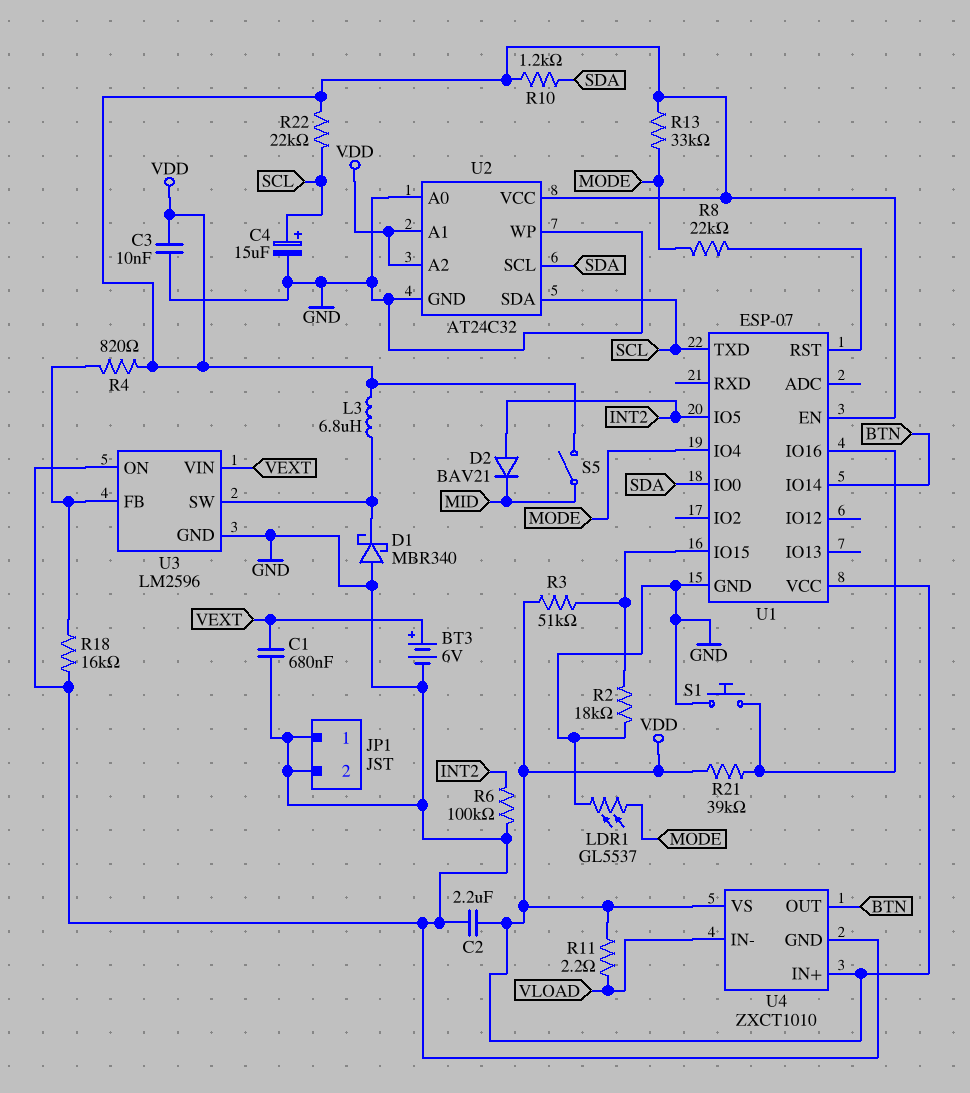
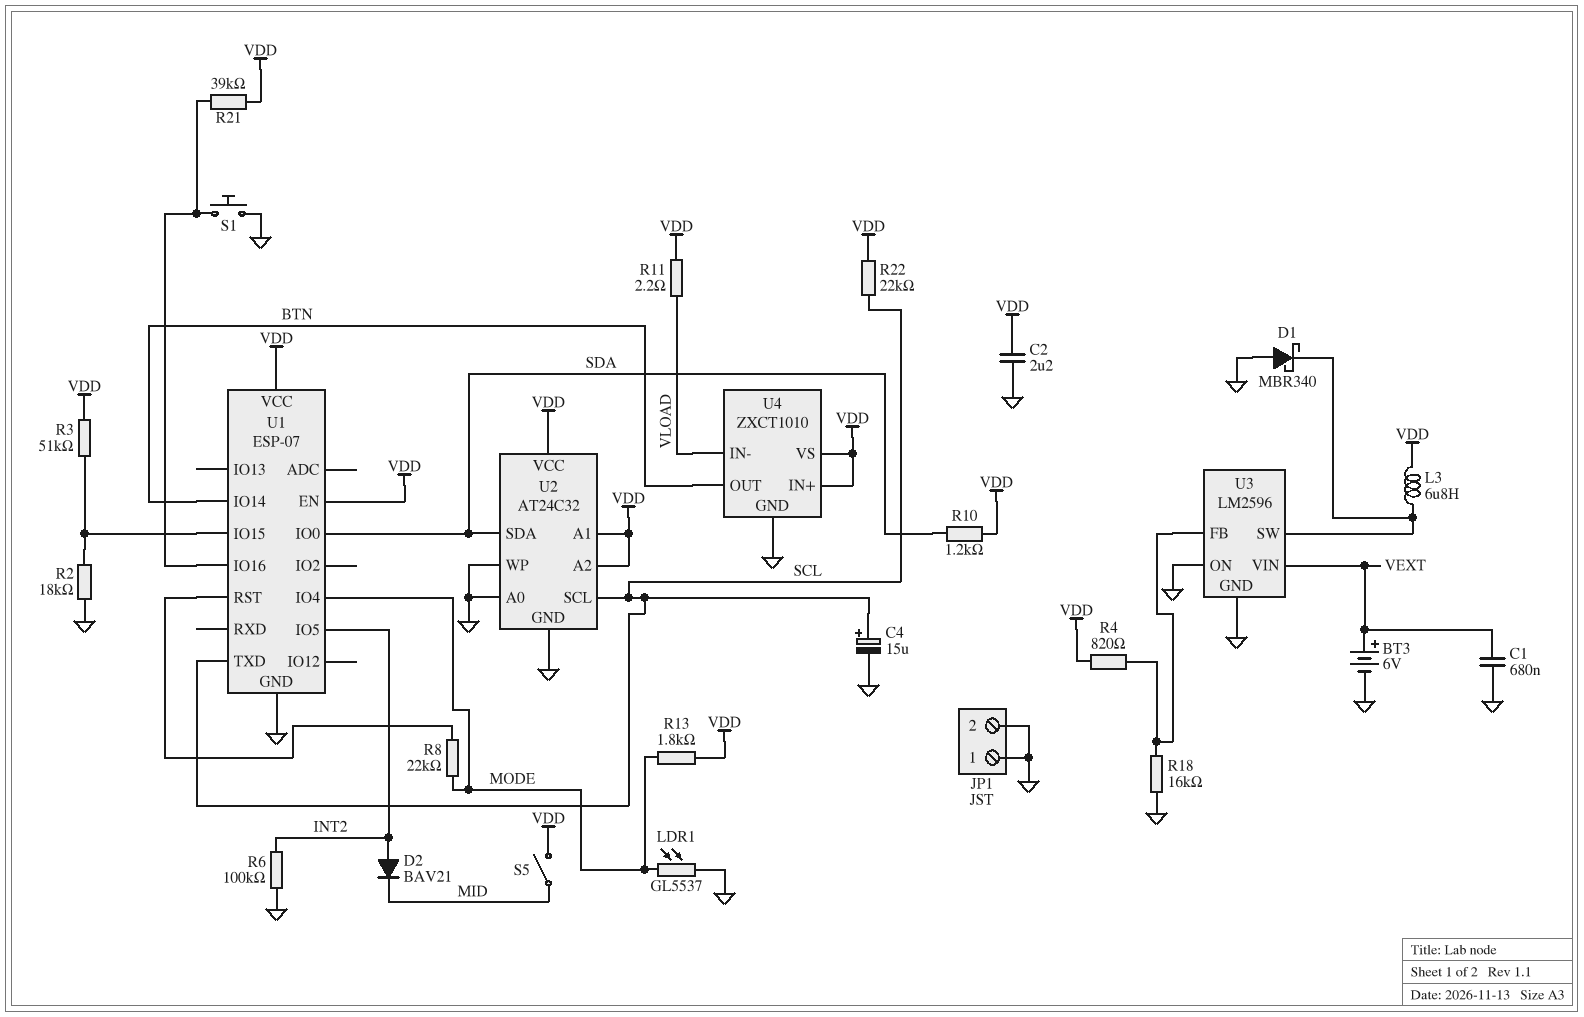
C3: 10nF (GND, VDD) -> none
R13: 33k (MODE, VDD) -> 1.8k (MODE, VDD)
U2 pin SCL: SDA -> SCL
U2 pin SDA: SCL -> SDA

